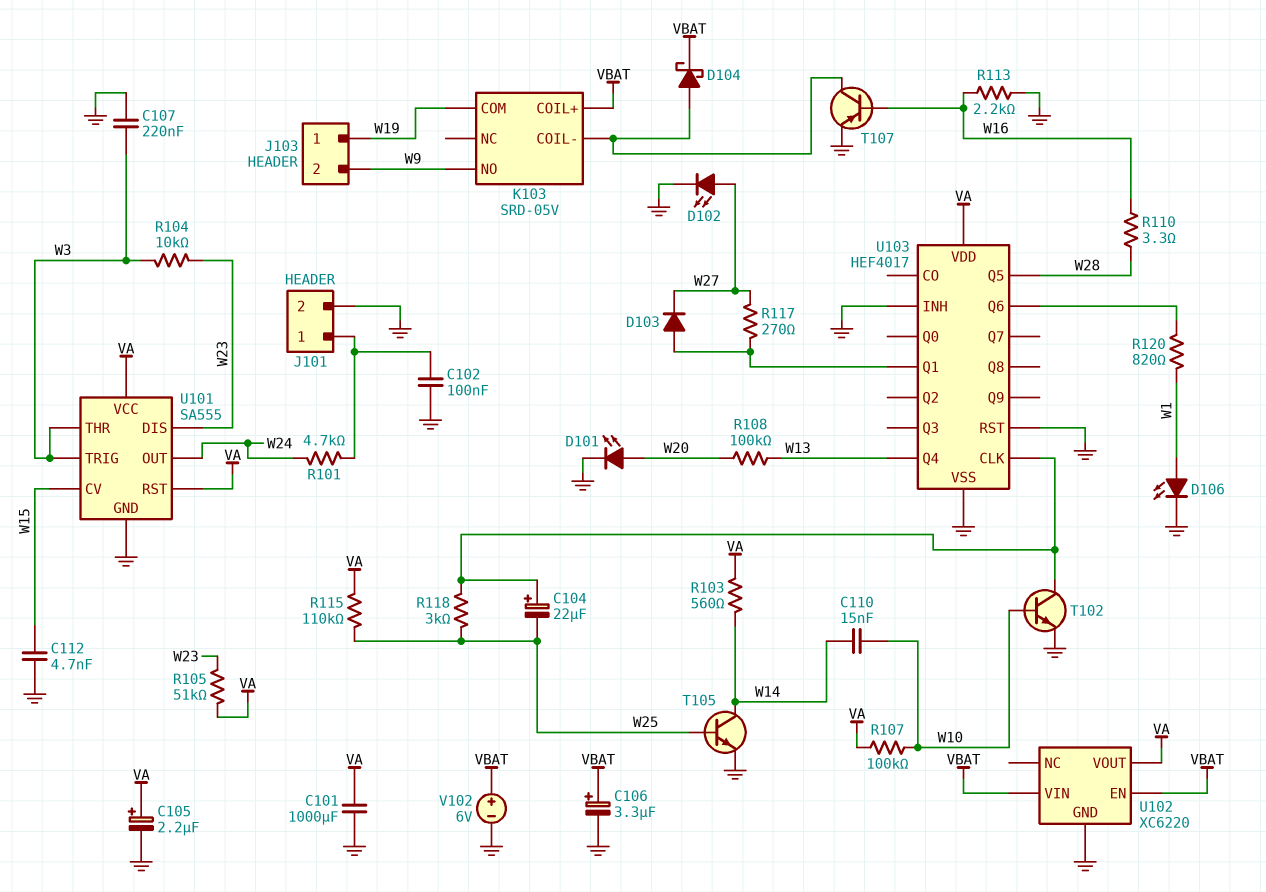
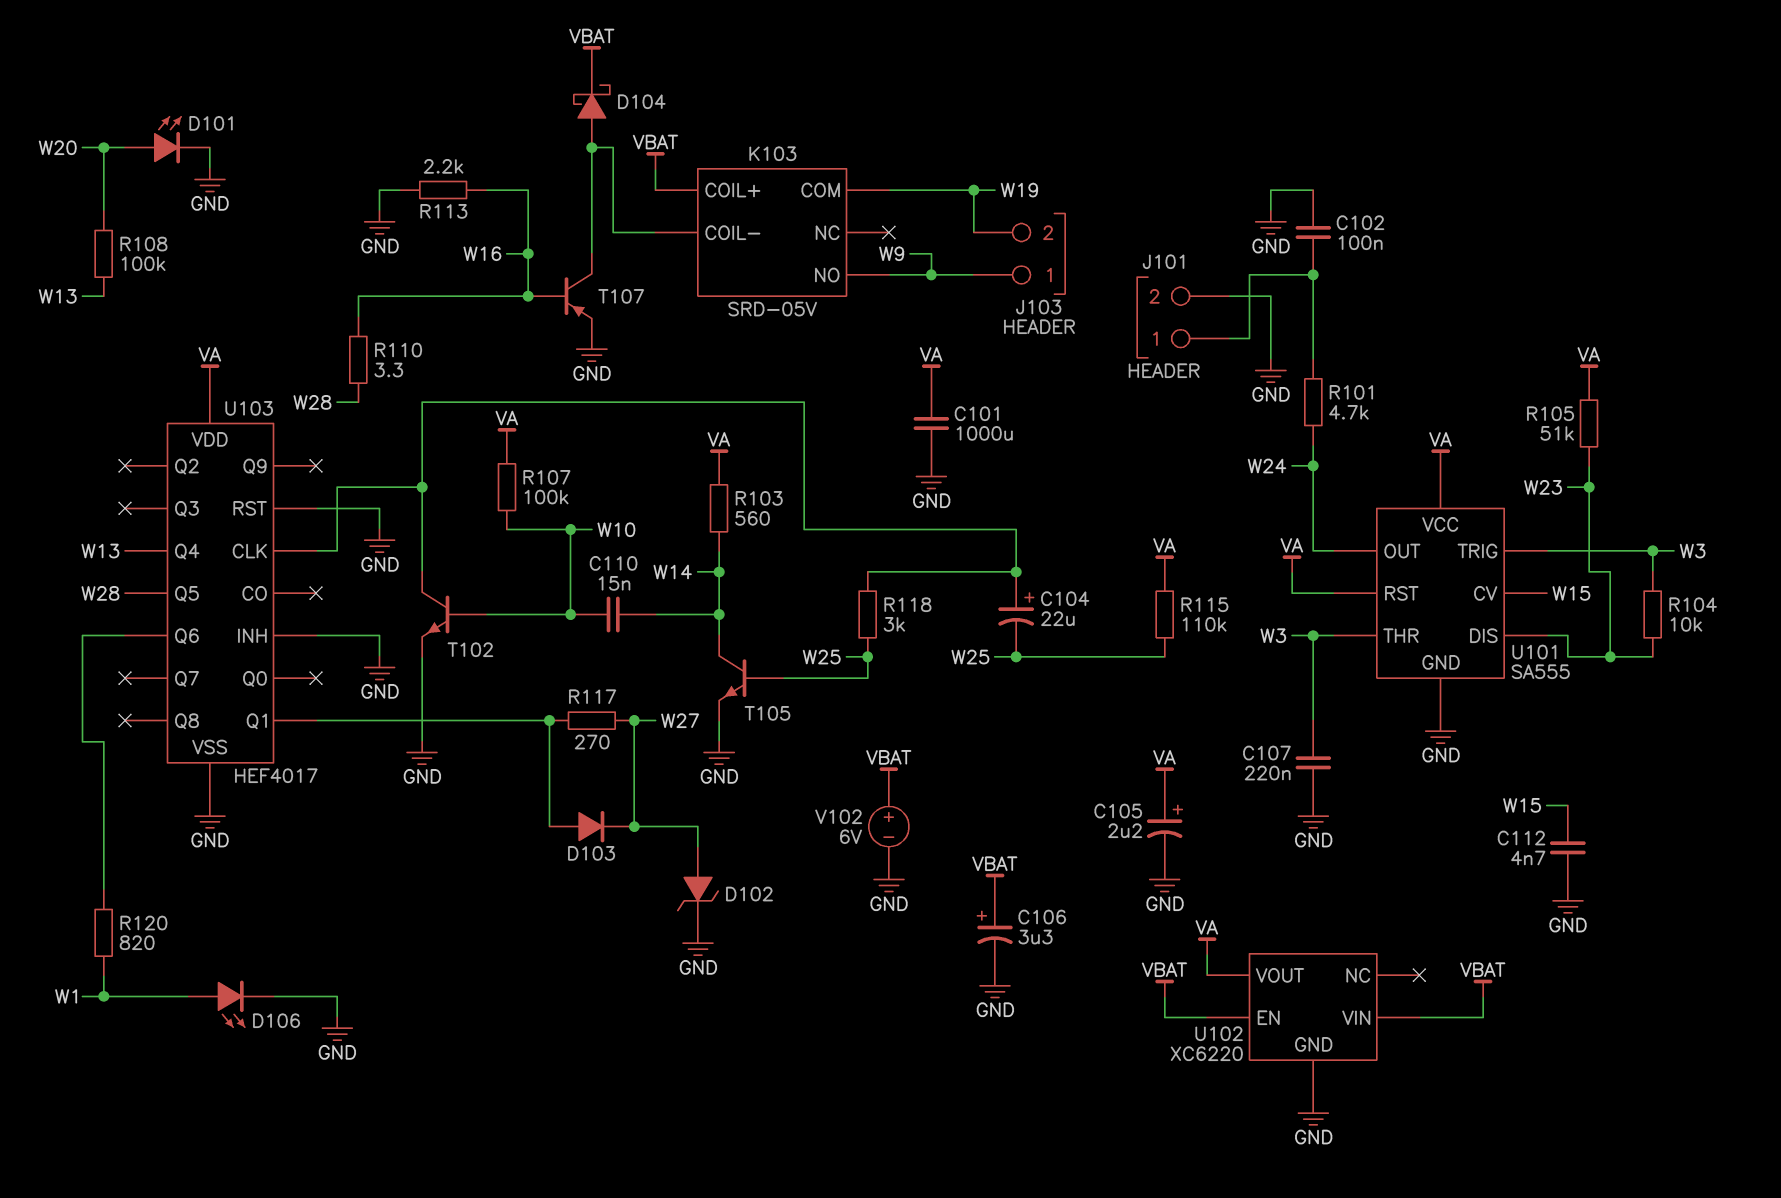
D102: LED (A W27, K GND) -> zener (A W27, K GND)
J103 pin 1: W19 -> W9
J103 pin 2: W9 -> W19

